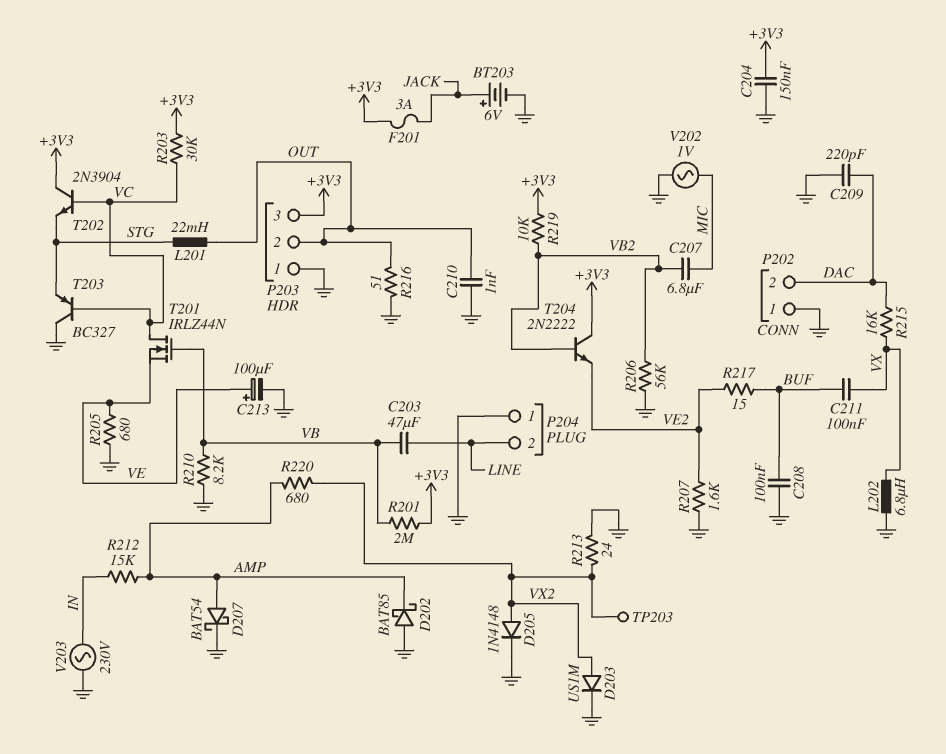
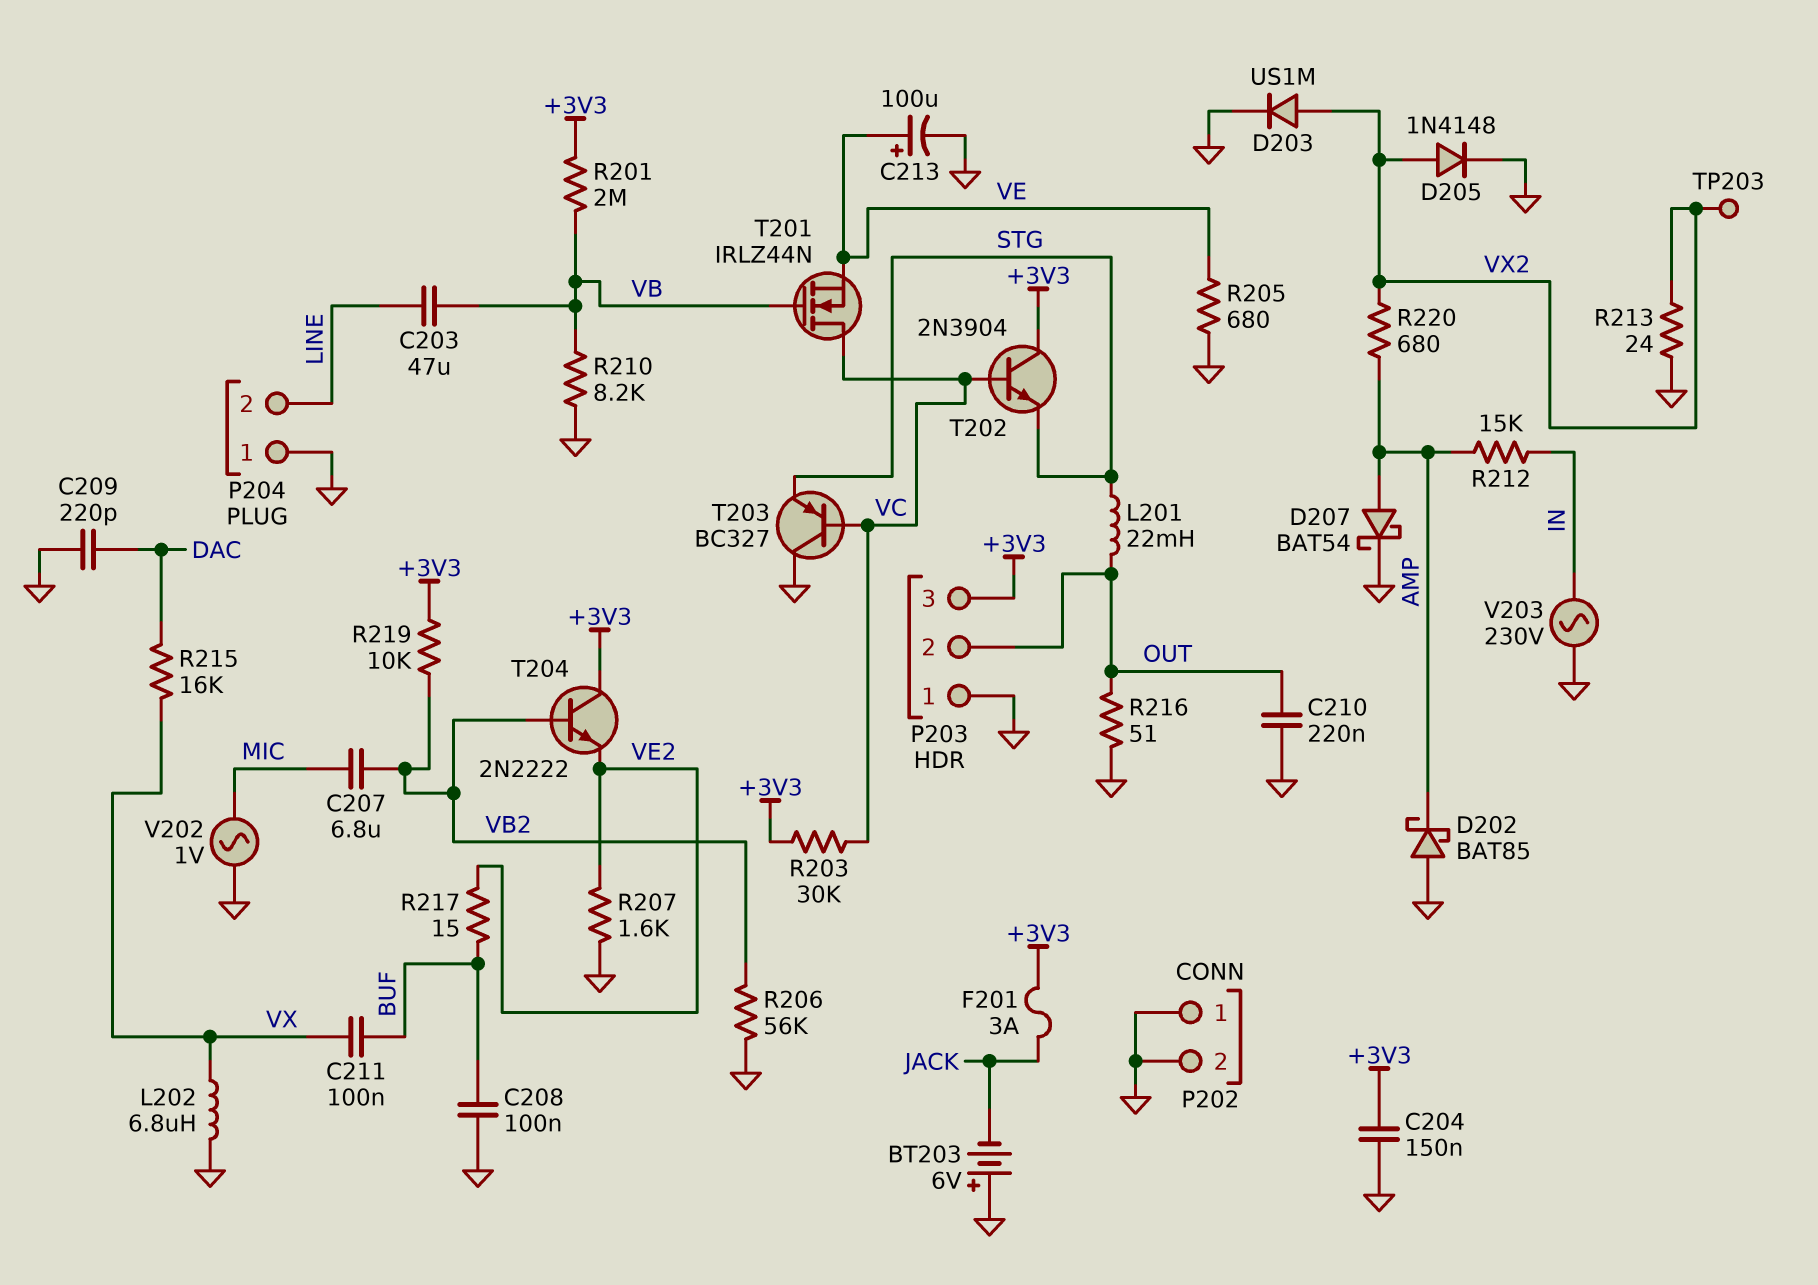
BT203: 6V (plus JACK, minus GND) -> 6V (plus GND, minus JACK)
C210: 1nF (GND, OUT) -> 220nF (GND, OUT)
P202 pin 2: DAC -> GND

